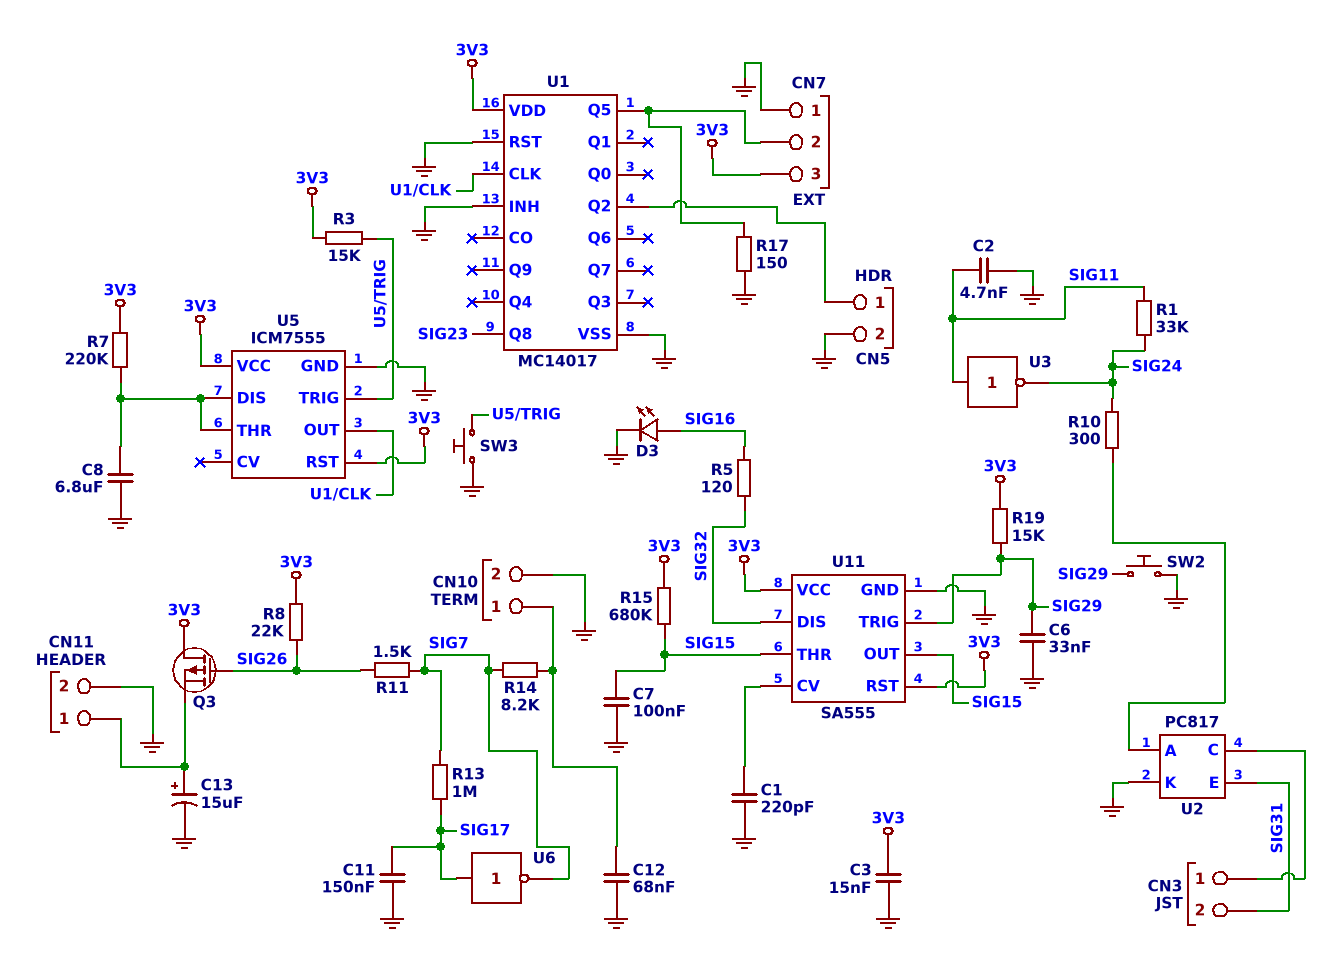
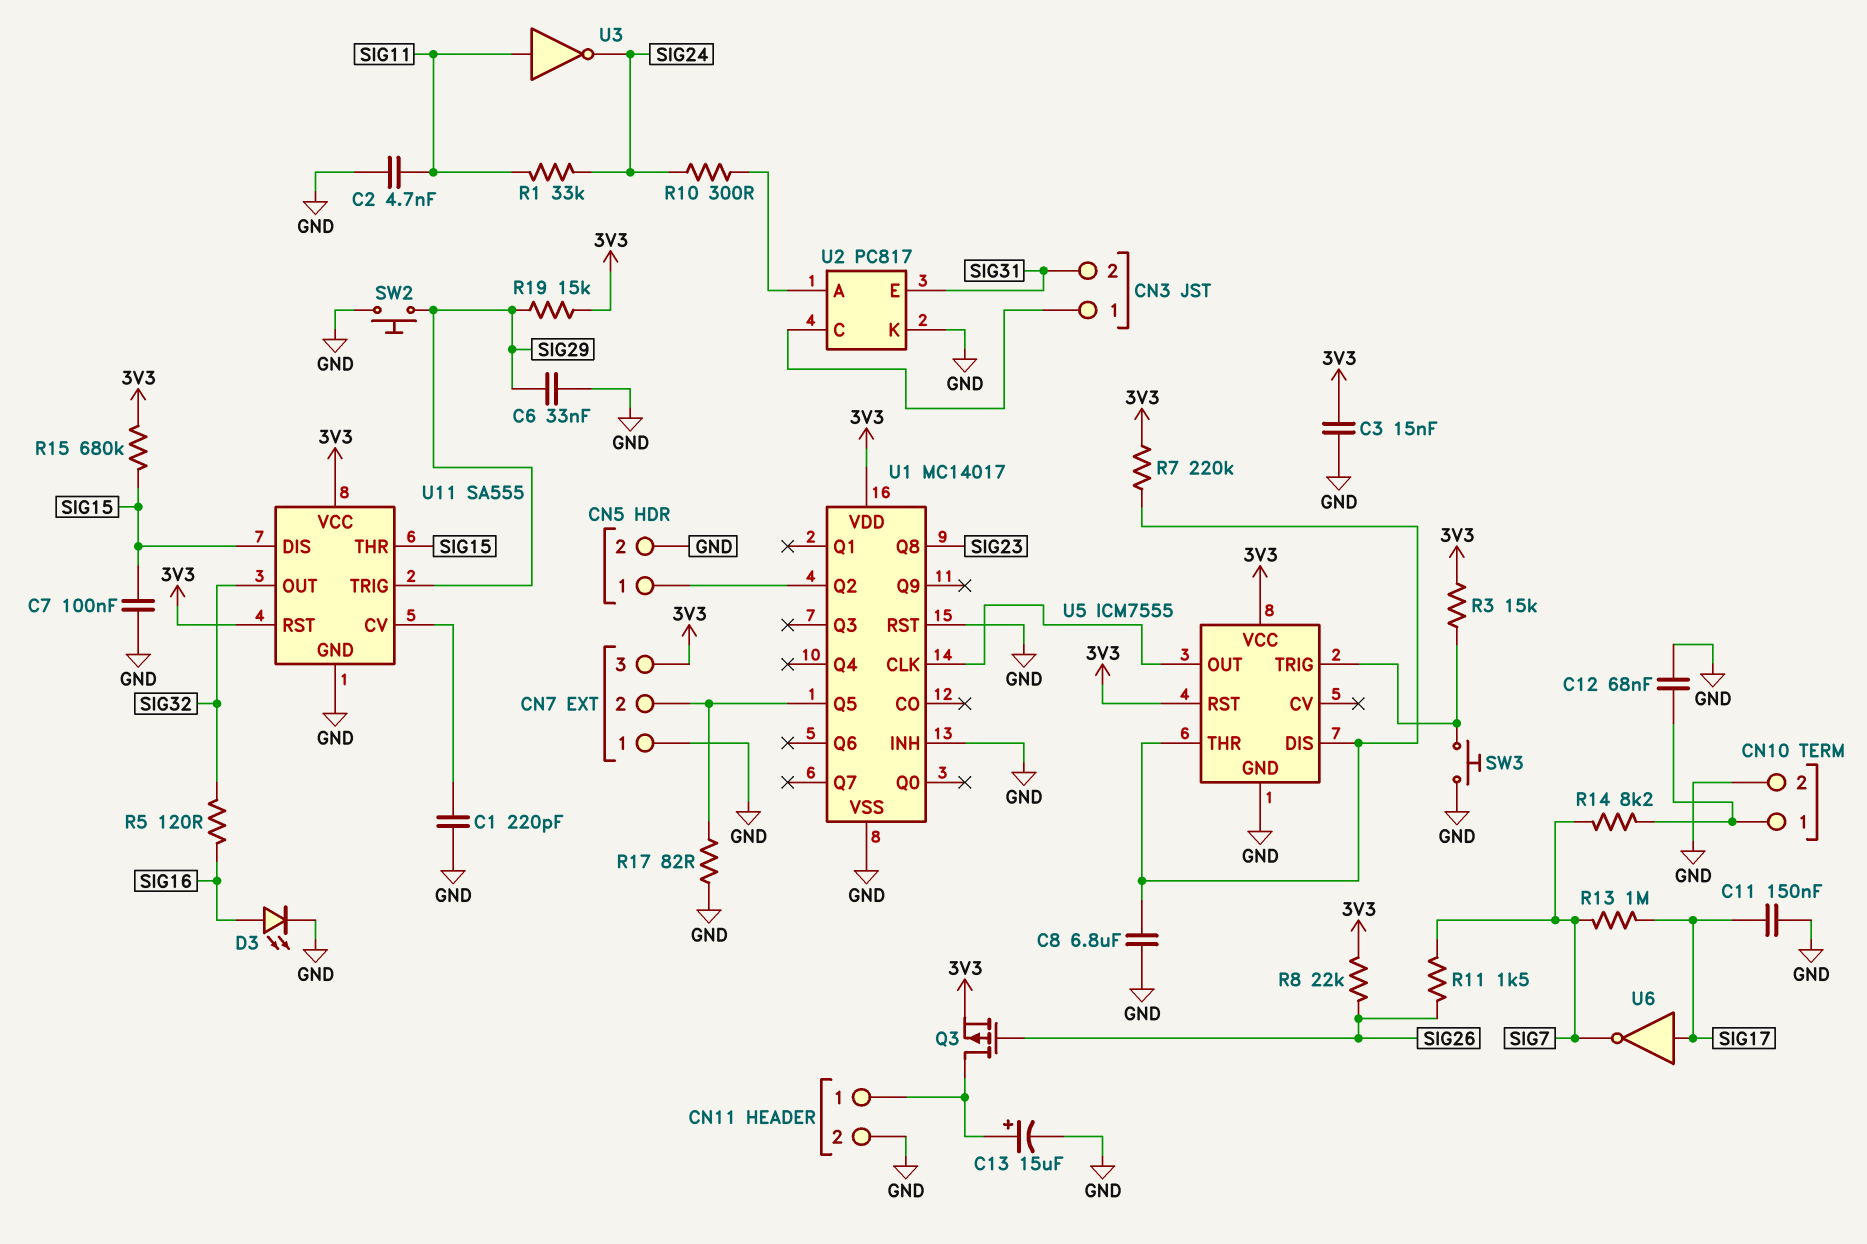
Q3: PMOS (G SIG26, D 3V3, S CN11/1) -> PMOS (G SIG26, D CN11/1, S 3V3)
R17: 150 (CN7/2, GND) -> 82 (CN7/2, GND)
U11 pin DIS: SIG32 -> SIG15
U11 pin OUT: SIG15 -> SIG32

